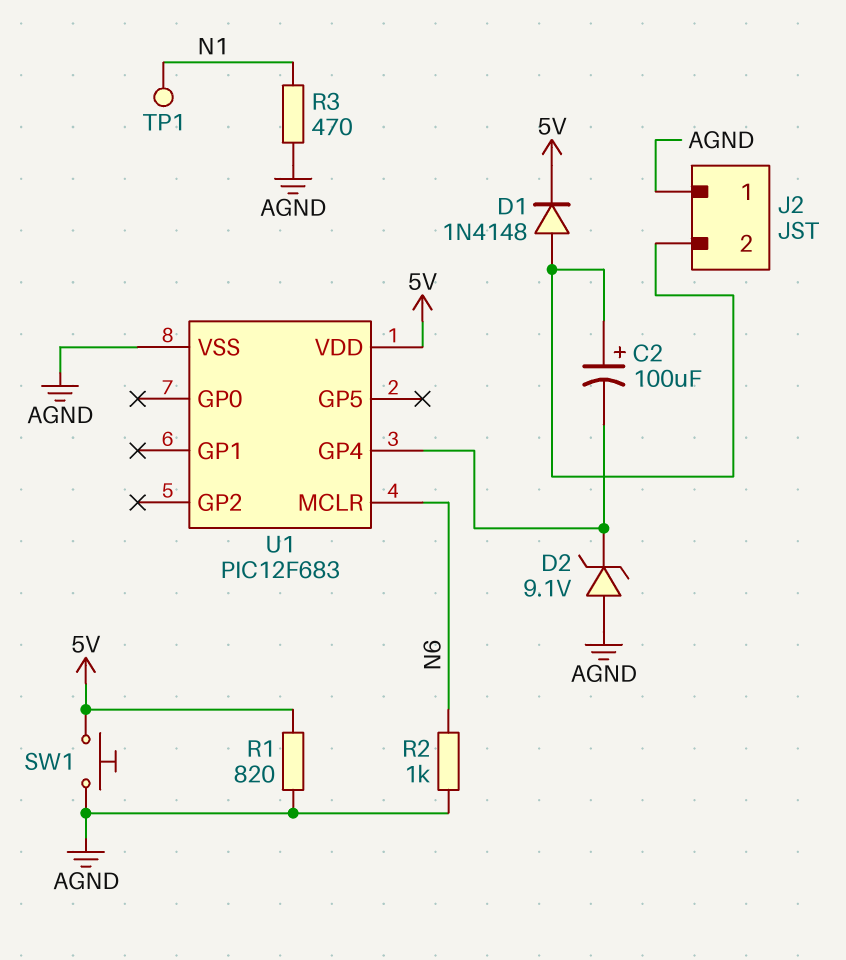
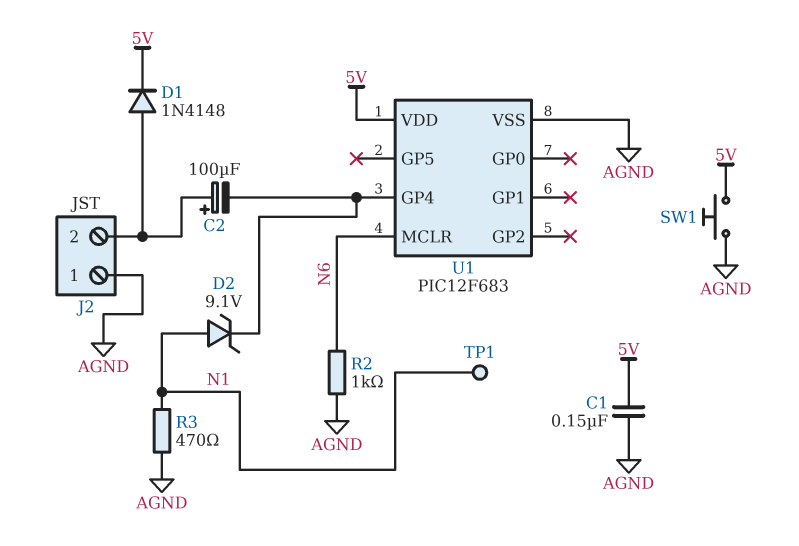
C1: none -> 150nF (5V, AGND)
D2: zener 9.1V (A AGND, K U1/GP4) -> zener 9.1V (A N1, K U1/GP4)
R1: 820 (5V, AGND) -> none

